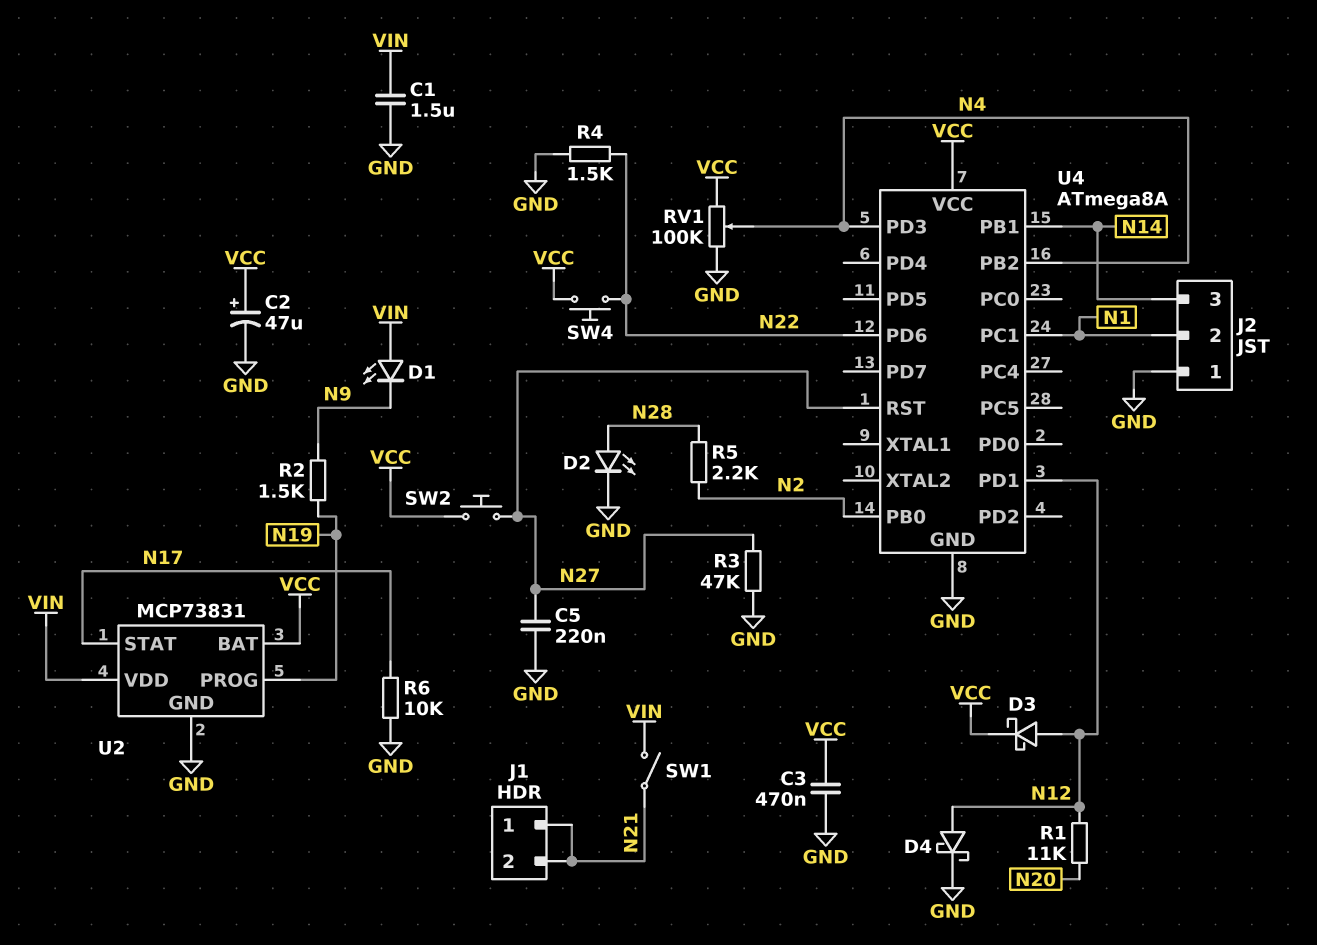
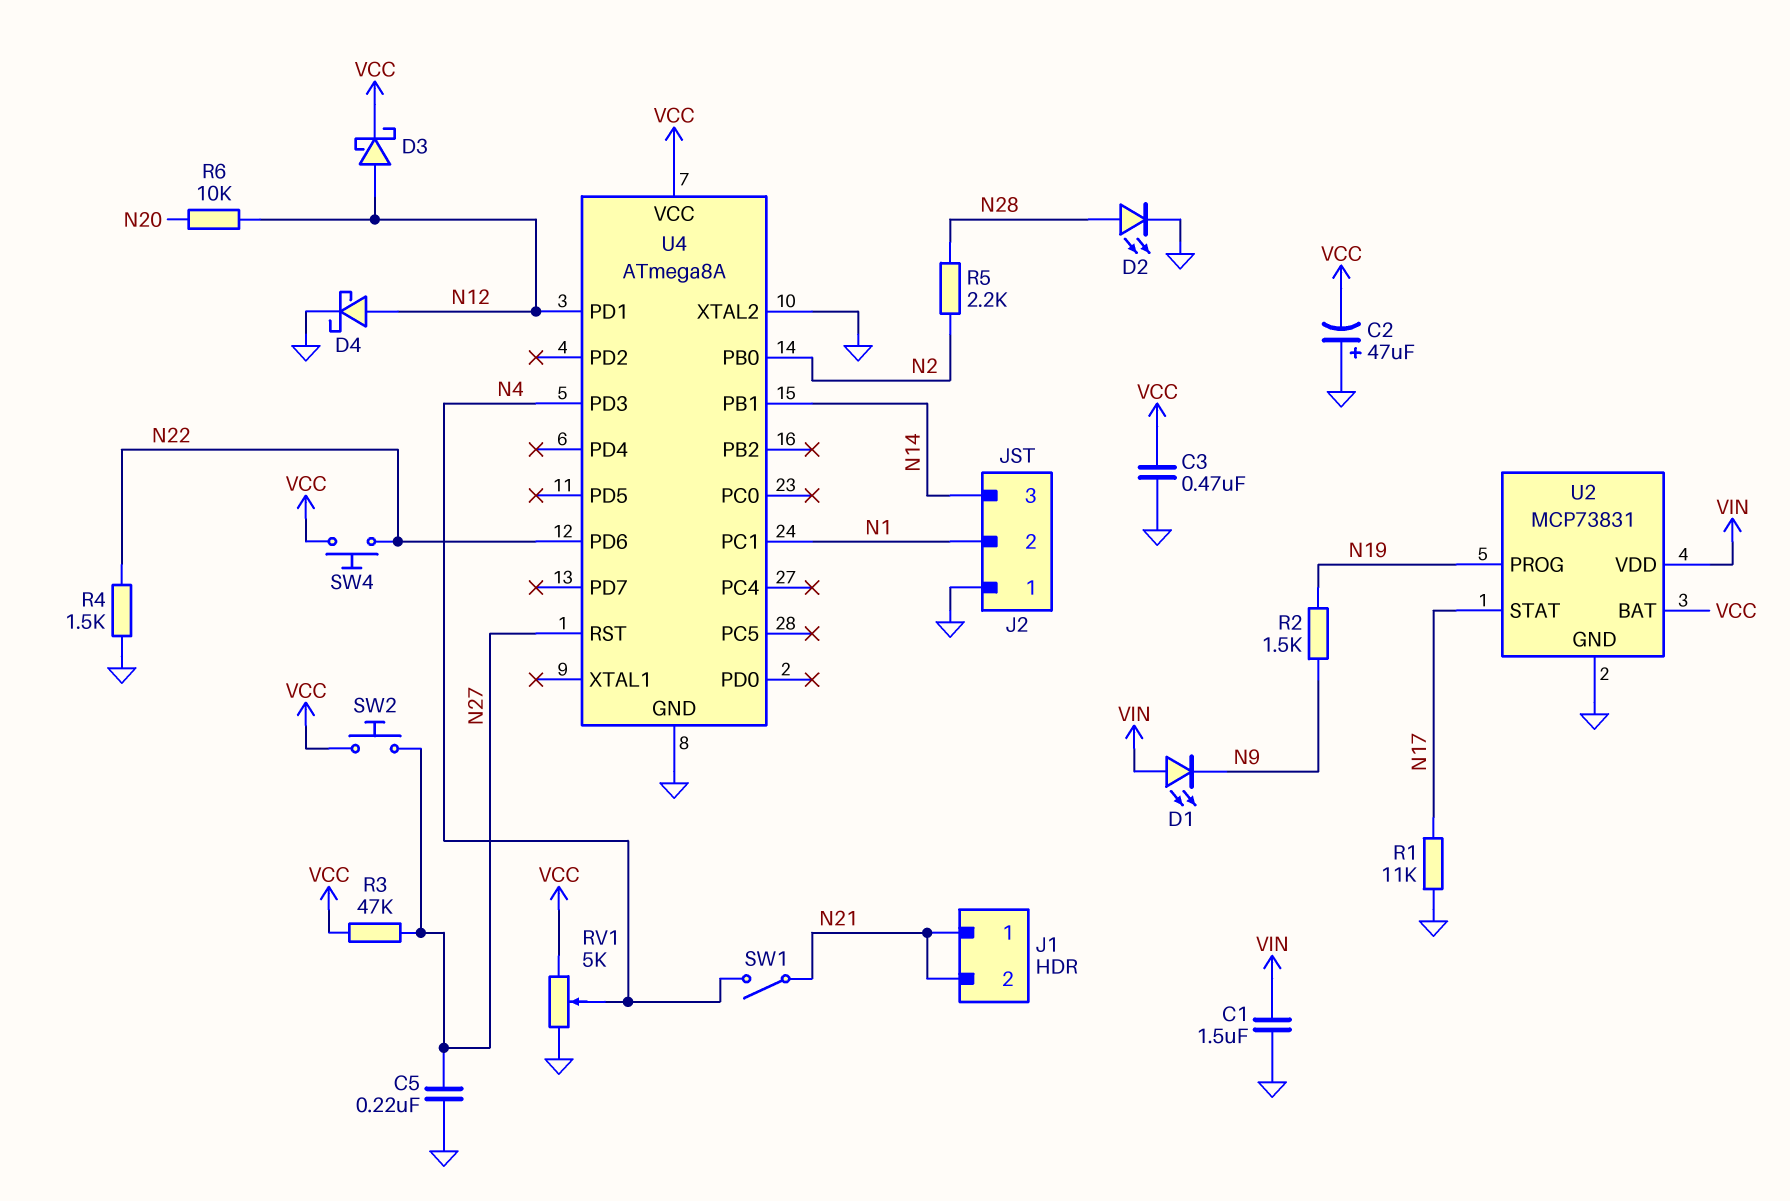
C2: 47uF (plus VCC, minus GND) -> 47uF (plus GND, minus VCC)
R1: 11k (N12, N20) -> 11k (GND, N17)
R3: 47k (GND, N27) -> 47k (N27, VCC)
R6: 10k (GND, N17) -> 10k (N12, N20)
RV1: 100k (GND, VCC, wiper N4) -> 5k (GND, VCC, wiper N4)
SW1: switch (N21, VIN) -> switch (N4, N21)
U4 pin PB2: N4 -> none
U4 pin XTAL2: none -> GND

